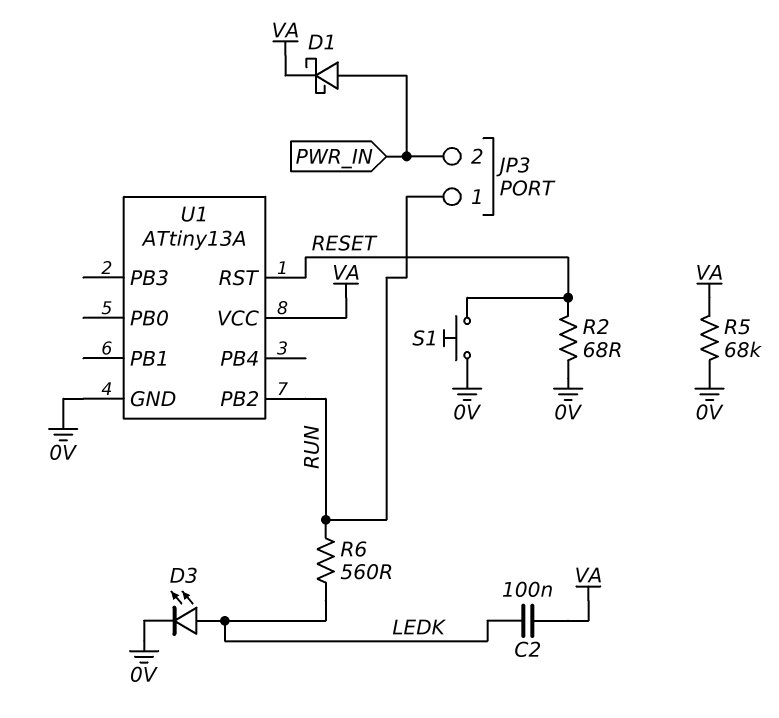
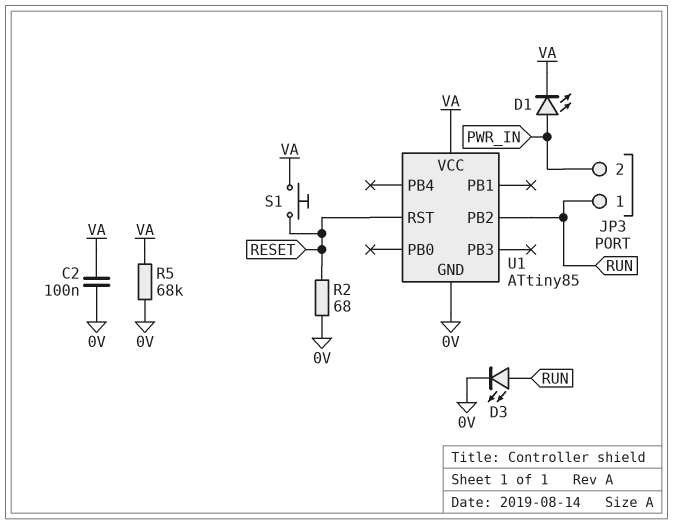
C2: 100nF (LEDK, VA) -> 100nF (0V, VA)
D1: schottky (A PWR_IN, K VA) -> LED (A PWR_IN, K VA)
D3: LED (A LEDK, K 0V) -> LED (A RUN, K 0V)
R6: 560 (LEDK, RUN) -> none
S1: button (0V, RESET) -> button (RESET, VA)
U1: ATtiny13A -> ATtiny85

